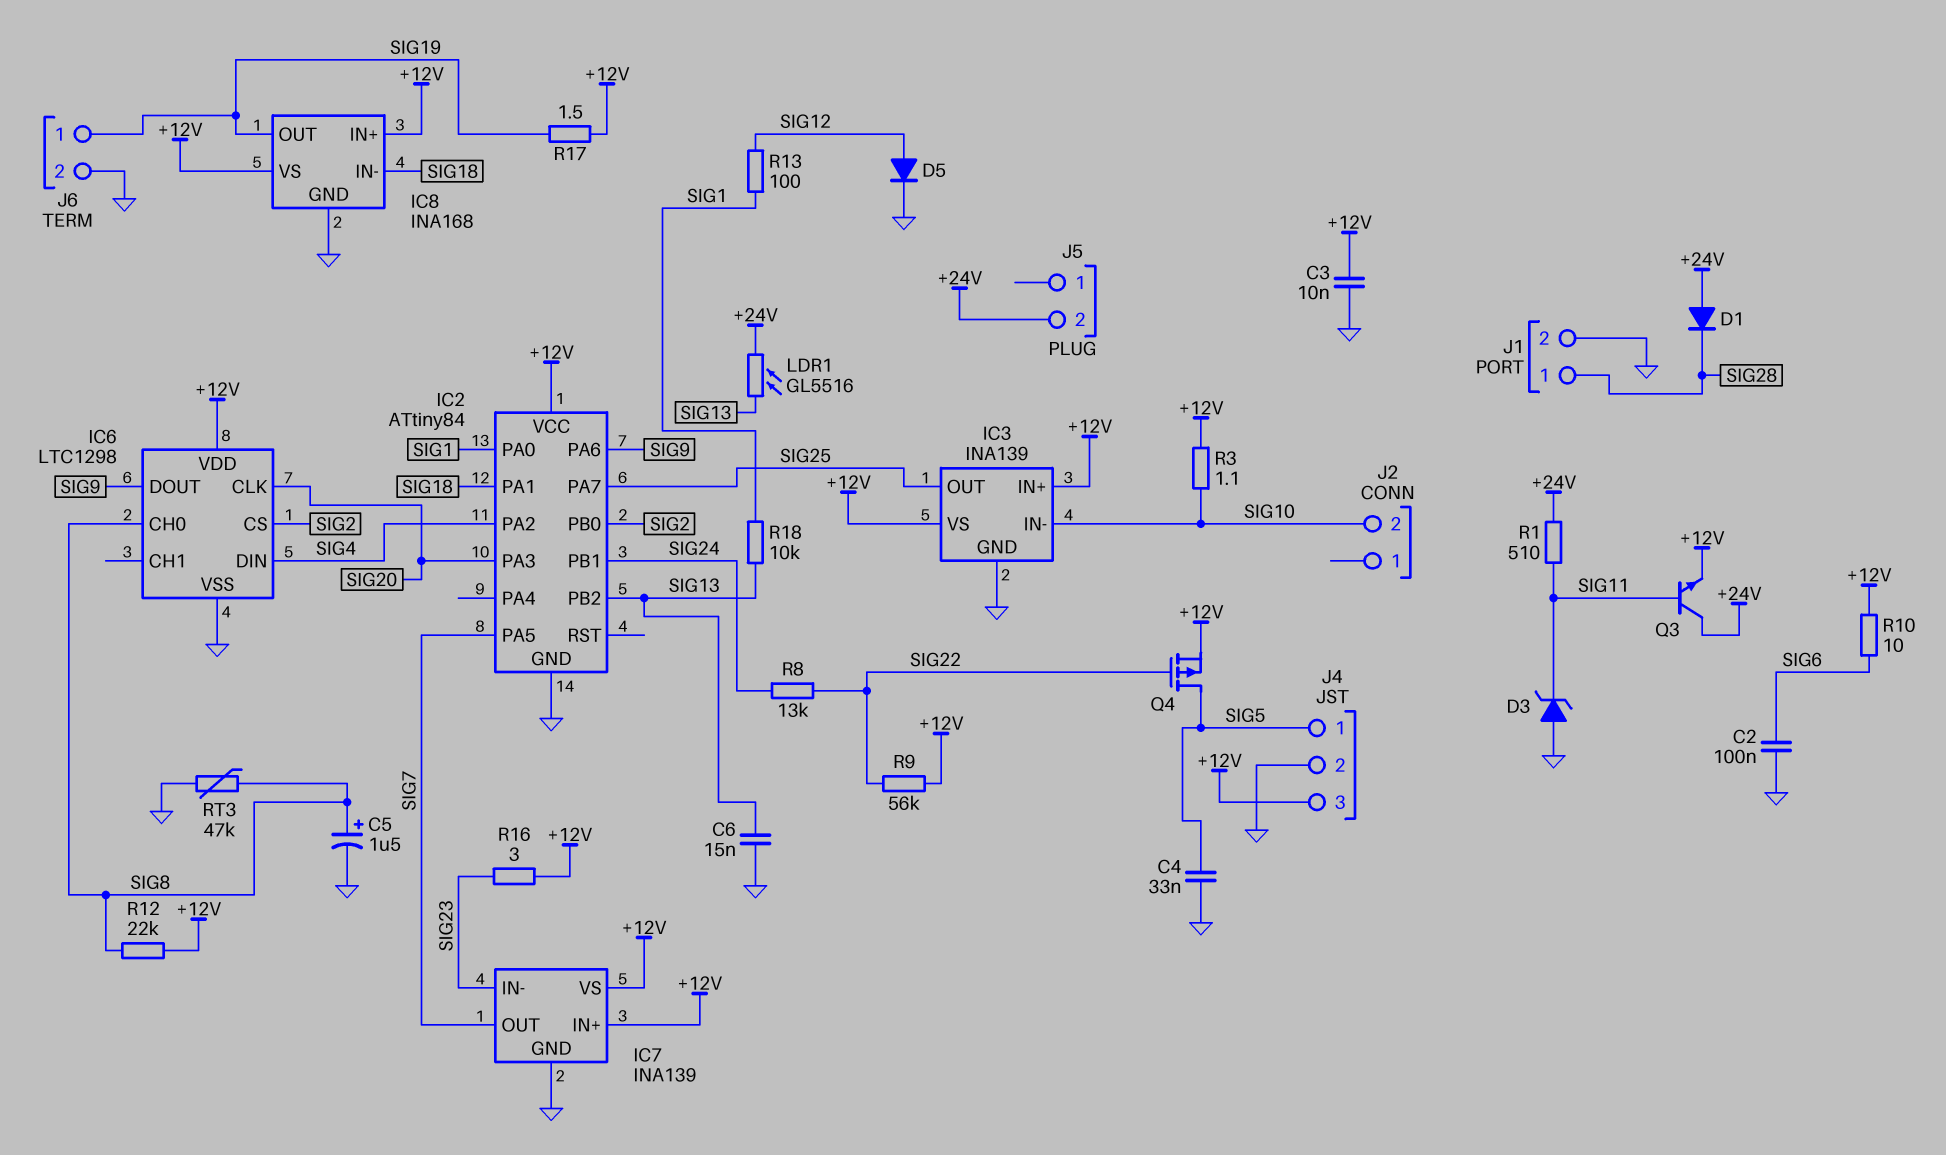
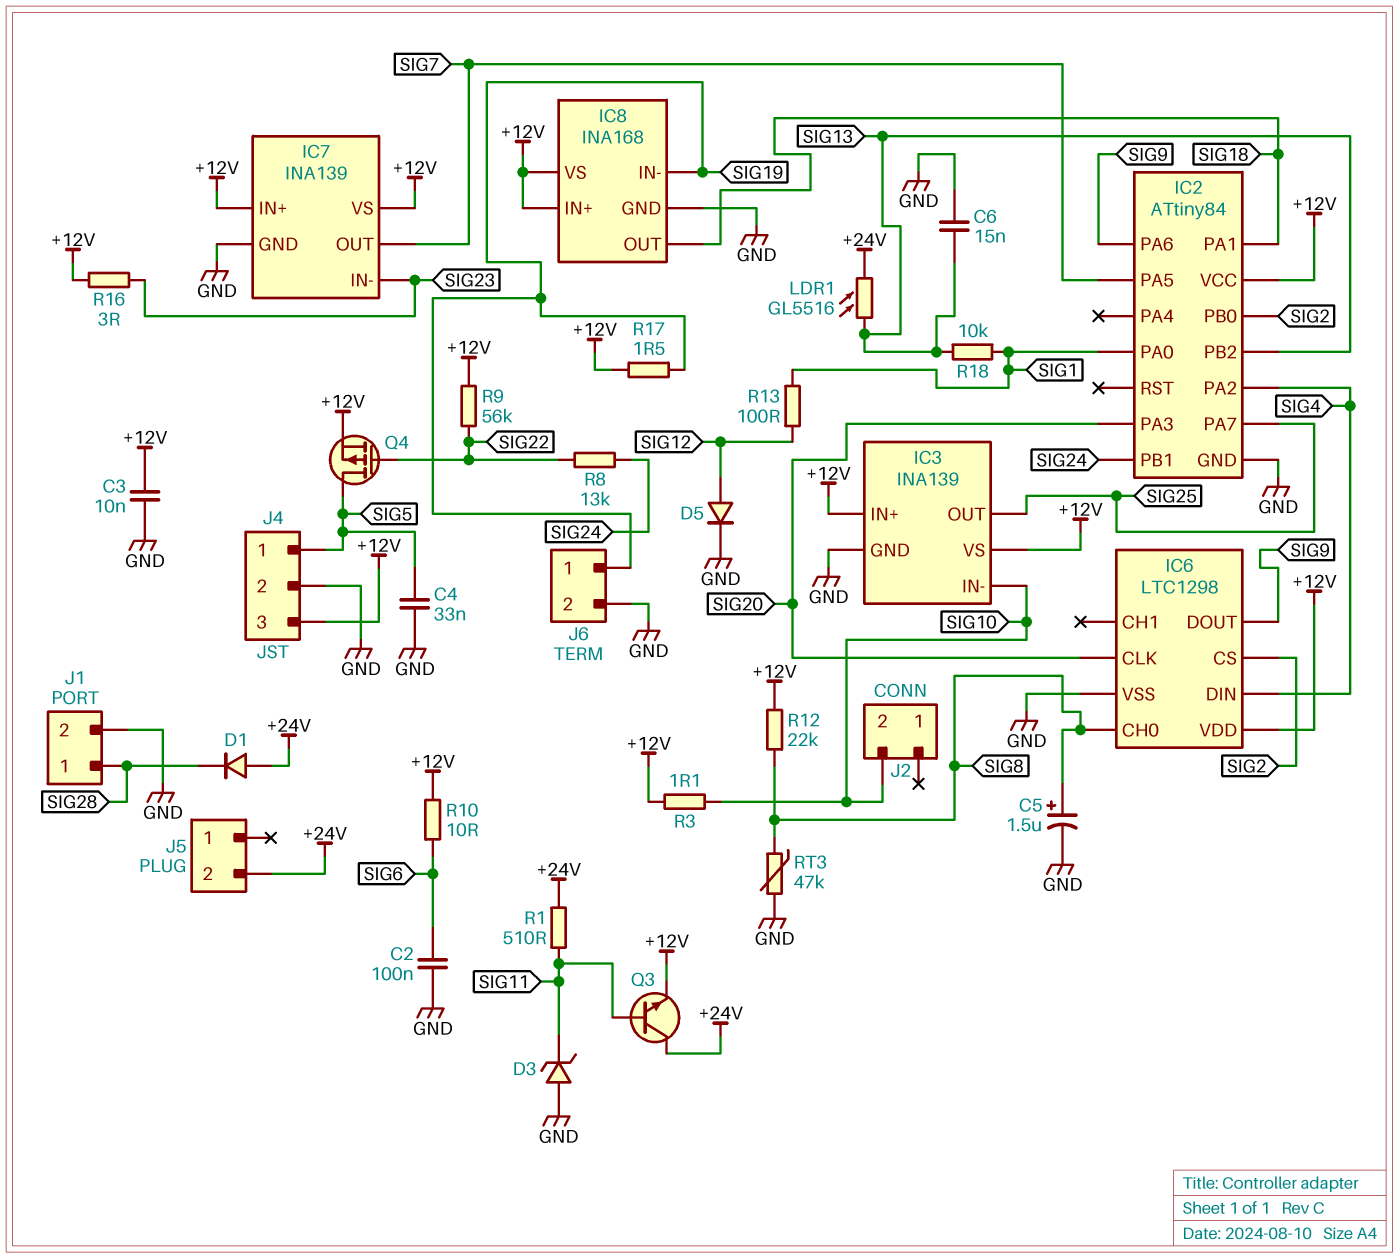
IC8 pin IN-: SIG18 -> SIG19
IC8 pin OUT: SIG19 -> SIG18

